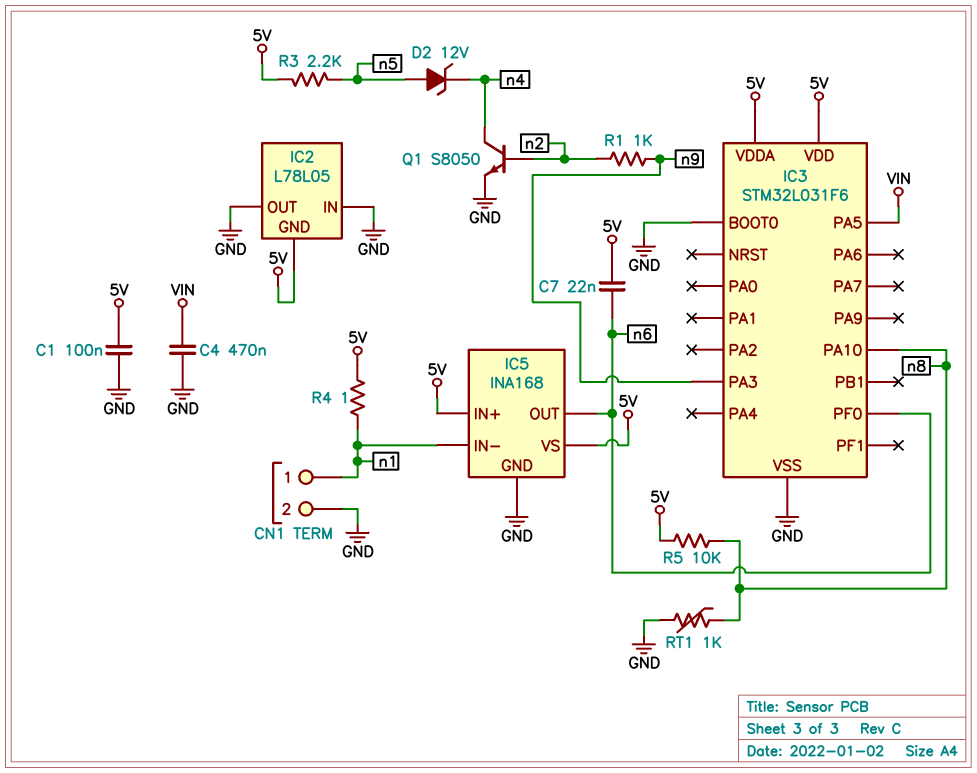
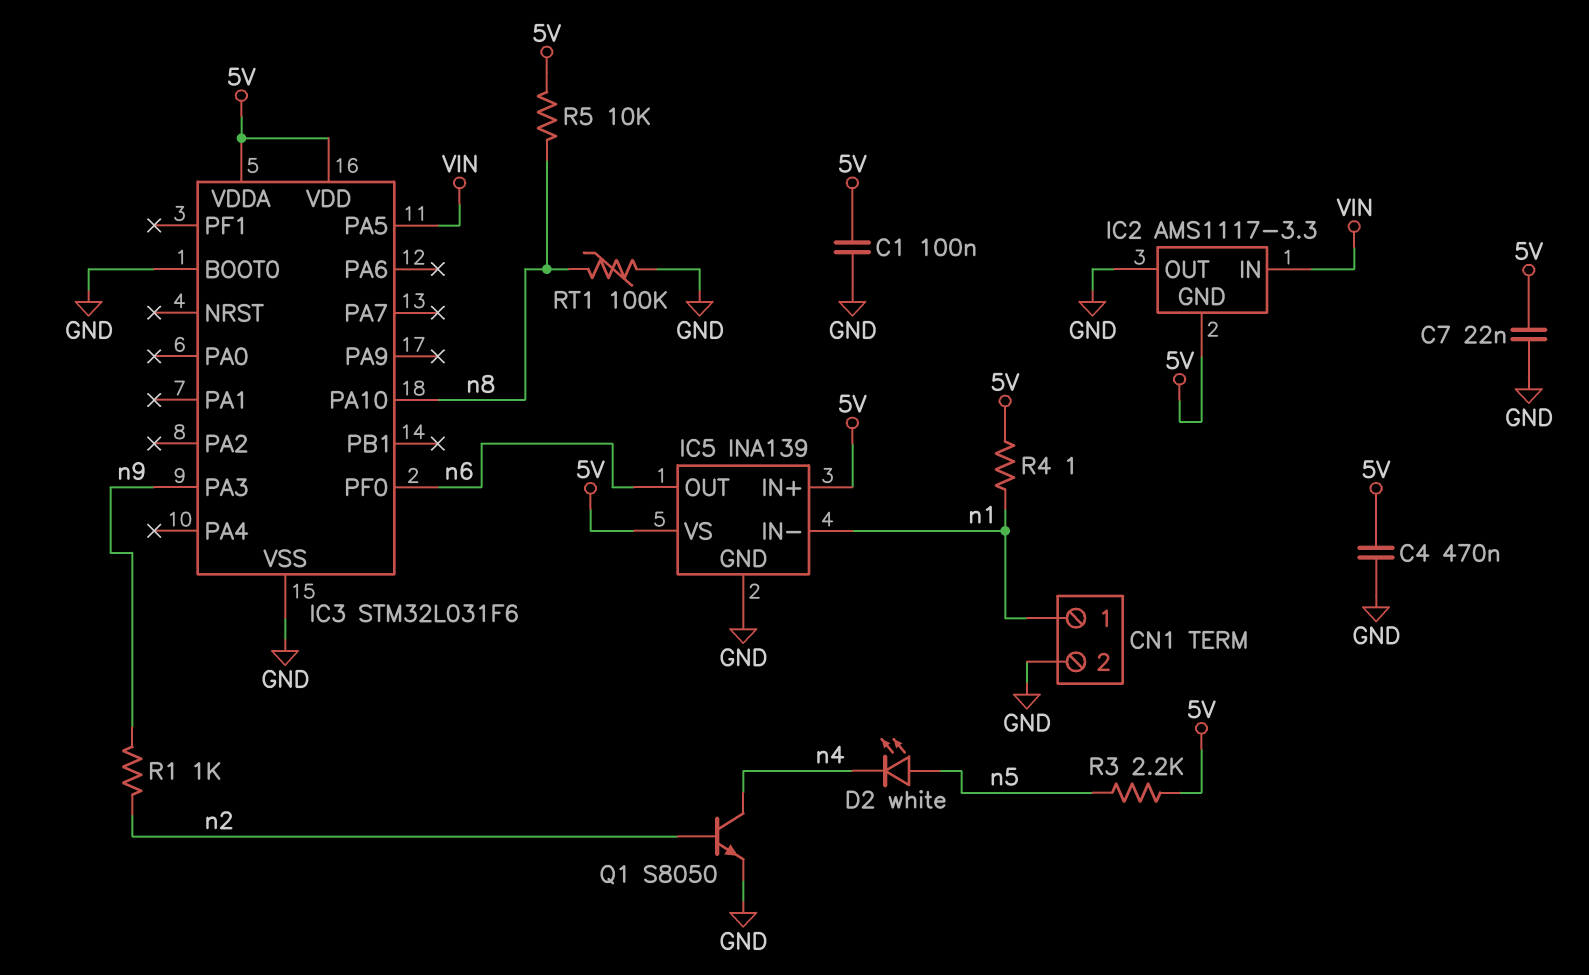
C4: 470nF (GND, VIN) -> 470nF (5V, GND)
C7: 22nF (5V, n6) -> 22nF (5V, GND)
D2: zener 12V (A n5, K n4) -> LED white (A n5, K n4)
IC2: L78L05 -> AMS1117-3.3
IC2 pin IN: GND -> VIN
IC5: INA168 -> INA139
RT1: 1k (GND, n8) -> 100k (GND, n8)

